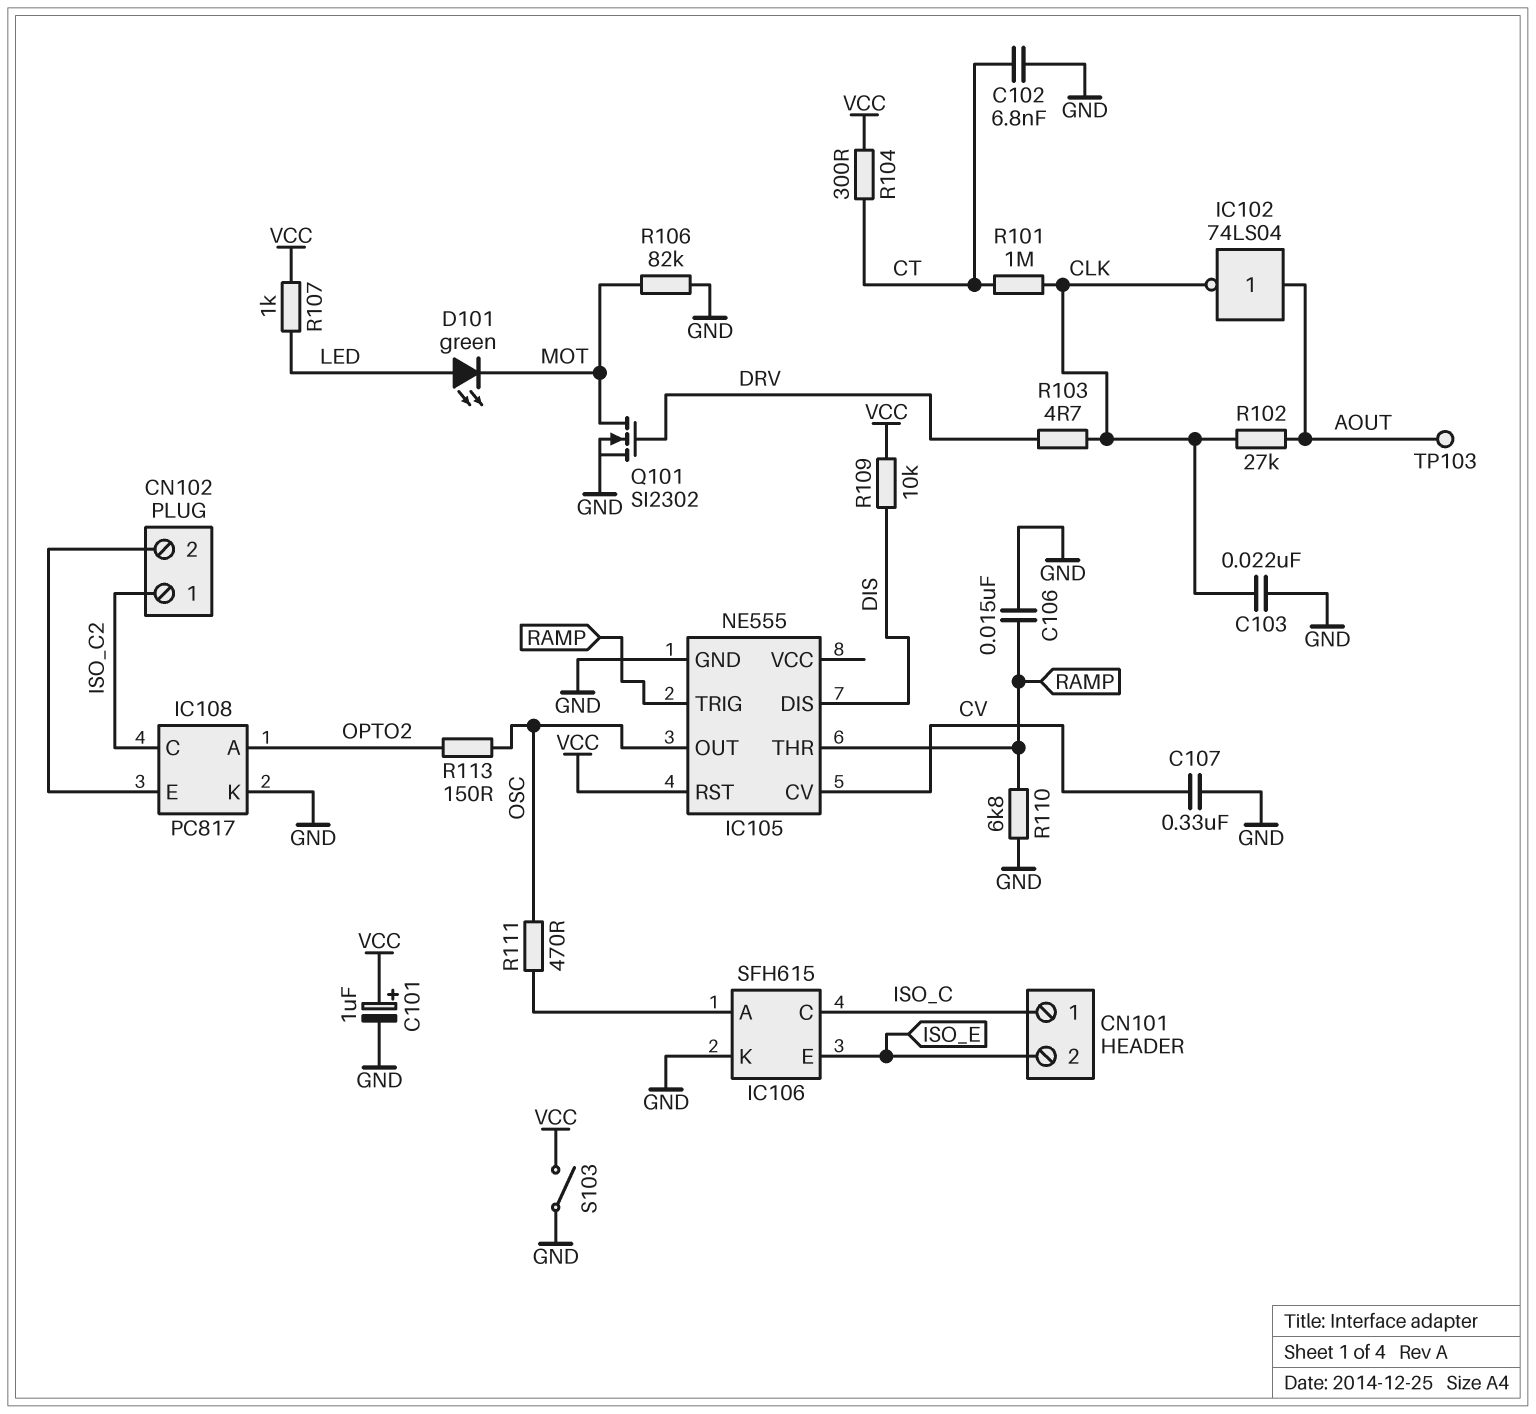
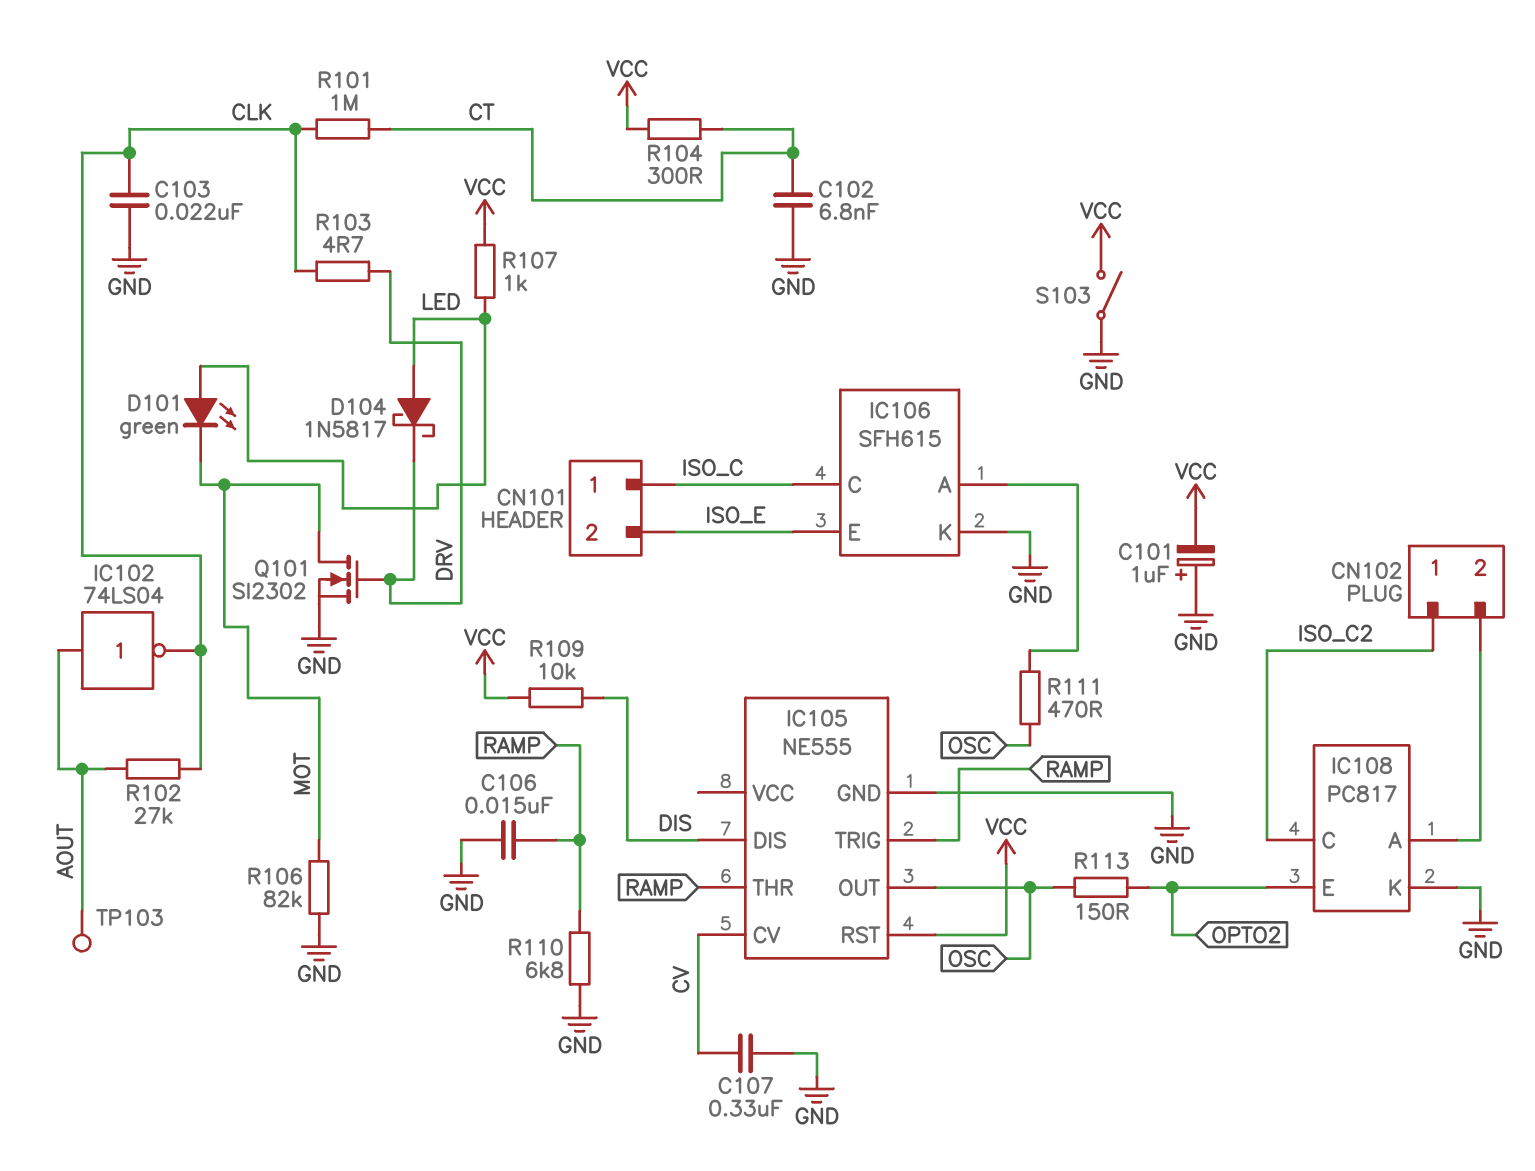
C101: 1uF (plus VCC, minus GND) -> 1uF (plus GND, minus VCC)
D104: none -> schottky 1N5817 (A LED, K DRV)
IC108 pin A: OPTO2 -> CN102/2
IC108 pin E: CN102/2 -> OPTO2

